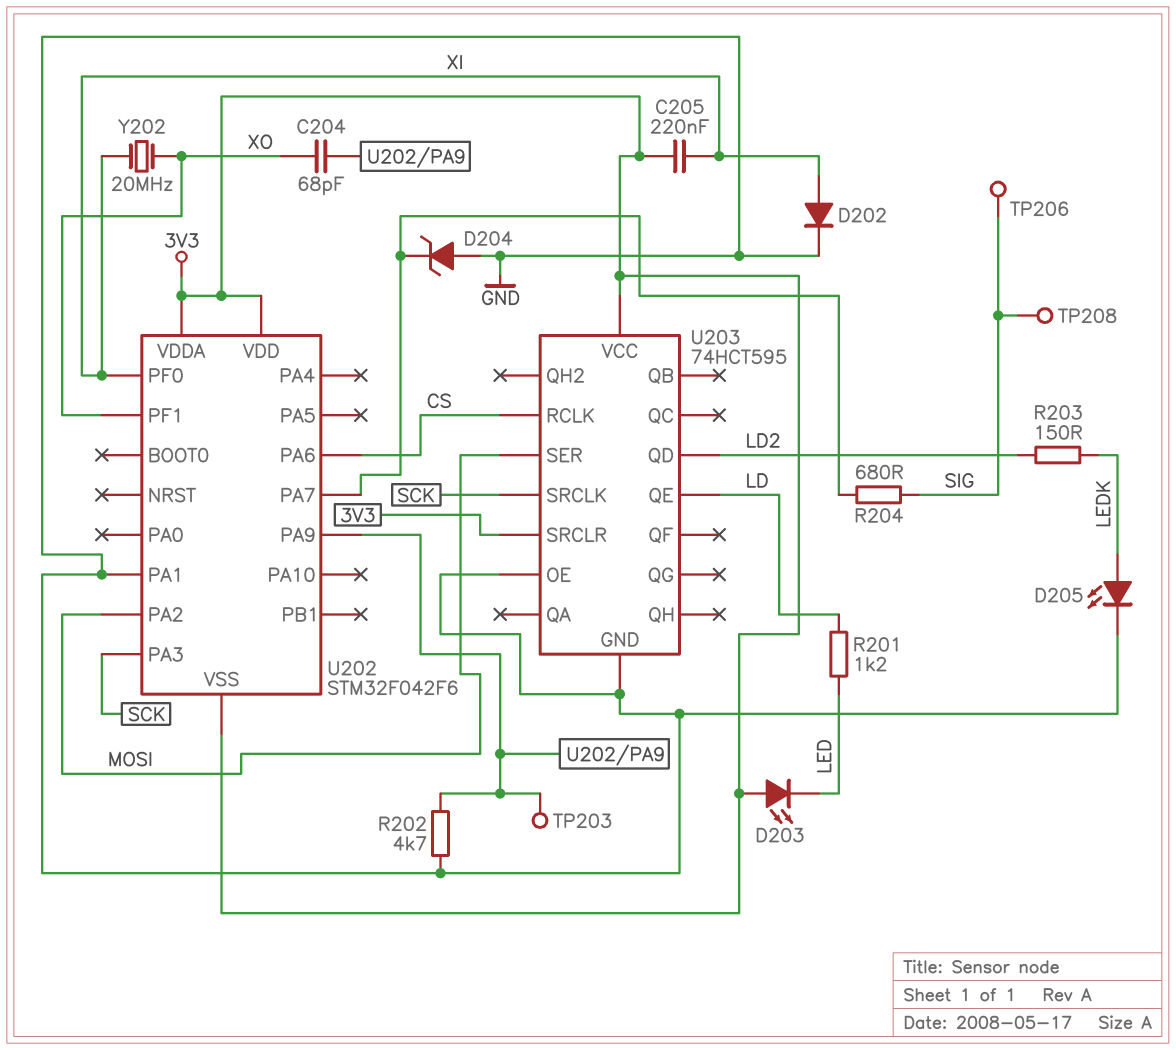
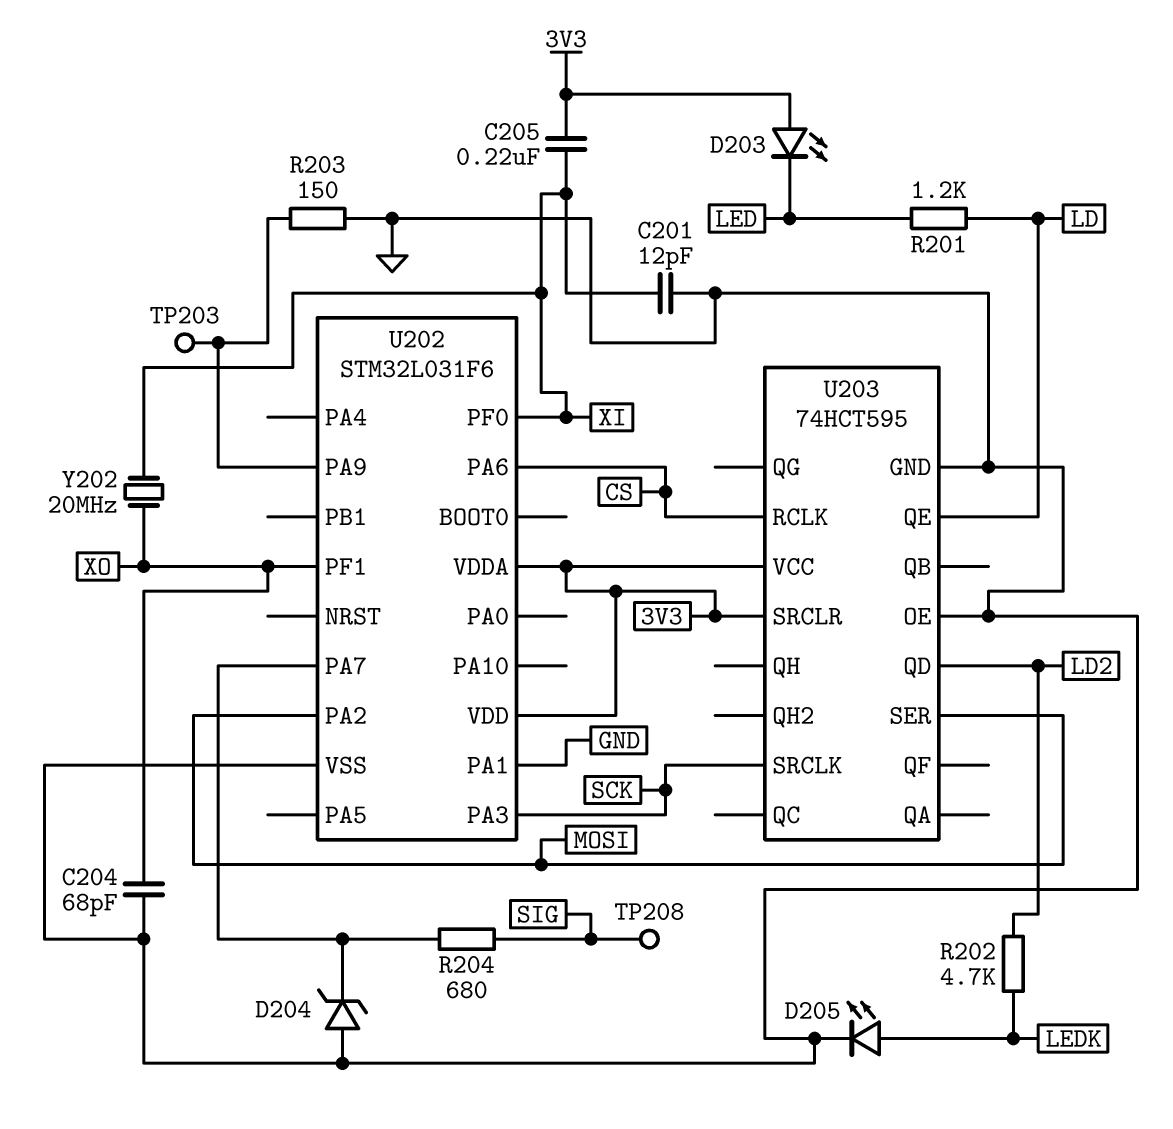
C201: none -> 12pF (GND, XI)
C204: 68pF (U202/PA9, XO) -> 68pF (GND, XO)
D202: diode (A XI, K GND) -> none
R202: 4.7k (GND, U202/PA9) -> 4.7k (LD2, LEDK)
R203: 150 (LD2, LEDK) -> 150 (GND, U202/PA9)
TP206: test point (SIG) -> none
U202: STM32F042F6 -> STM32L031F6
U202 pin VSS: 3V3 -> GND

